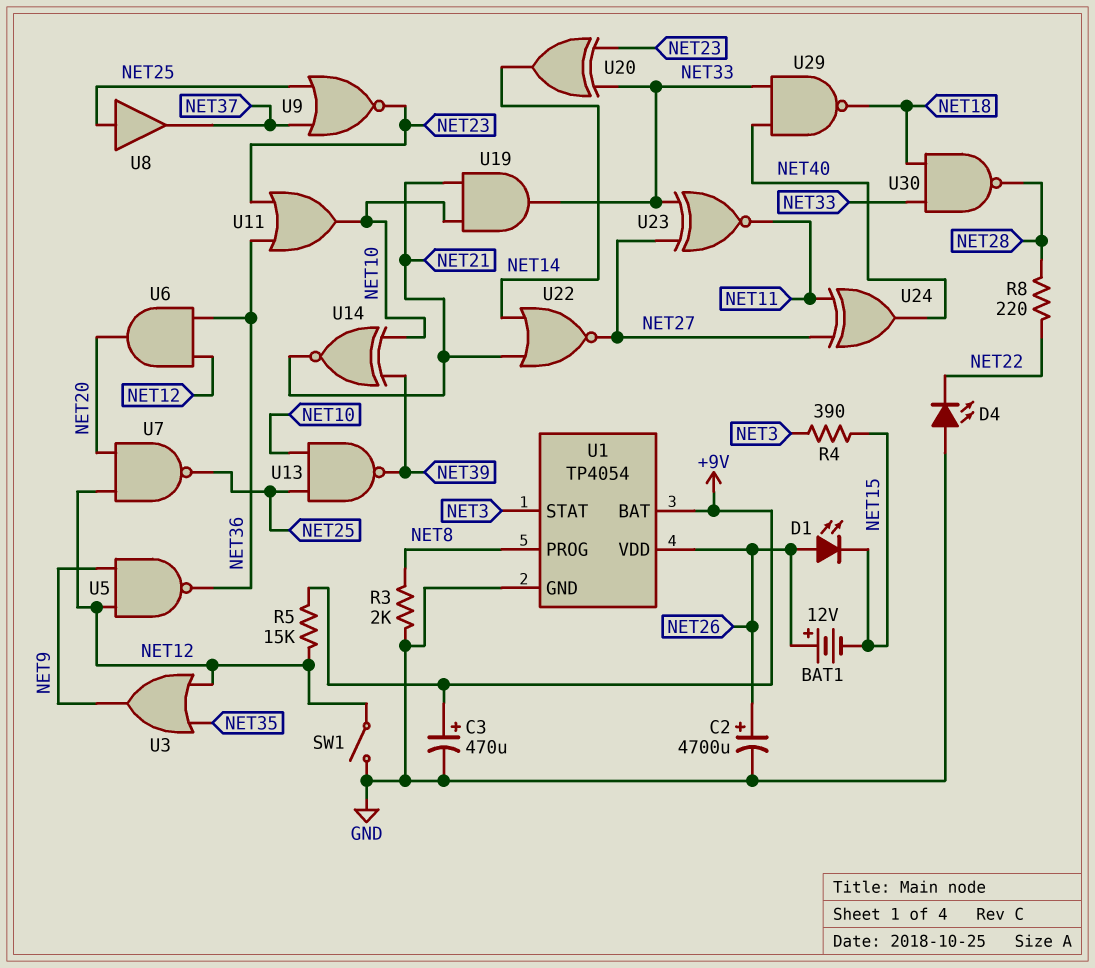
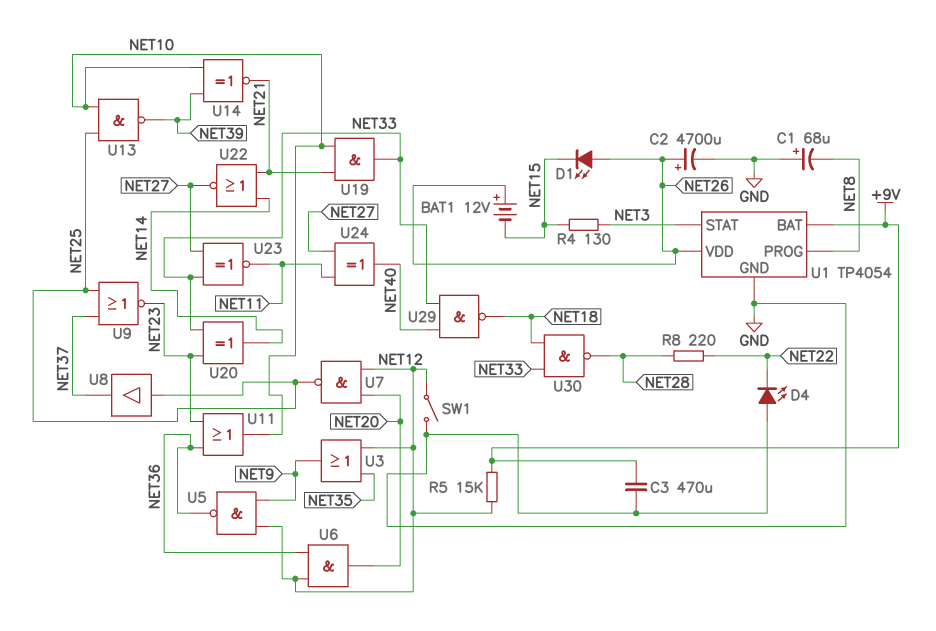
C1: none -> 68uF (plus GND, minus NET8)
C3: 470uF (plus +9V, minus GND) -> 470uF (+9V, GND)
R3: 2k (GND, NET8) -> none
R4: 390 (NET3, NET15) -> 130 (NET3, NET15)

